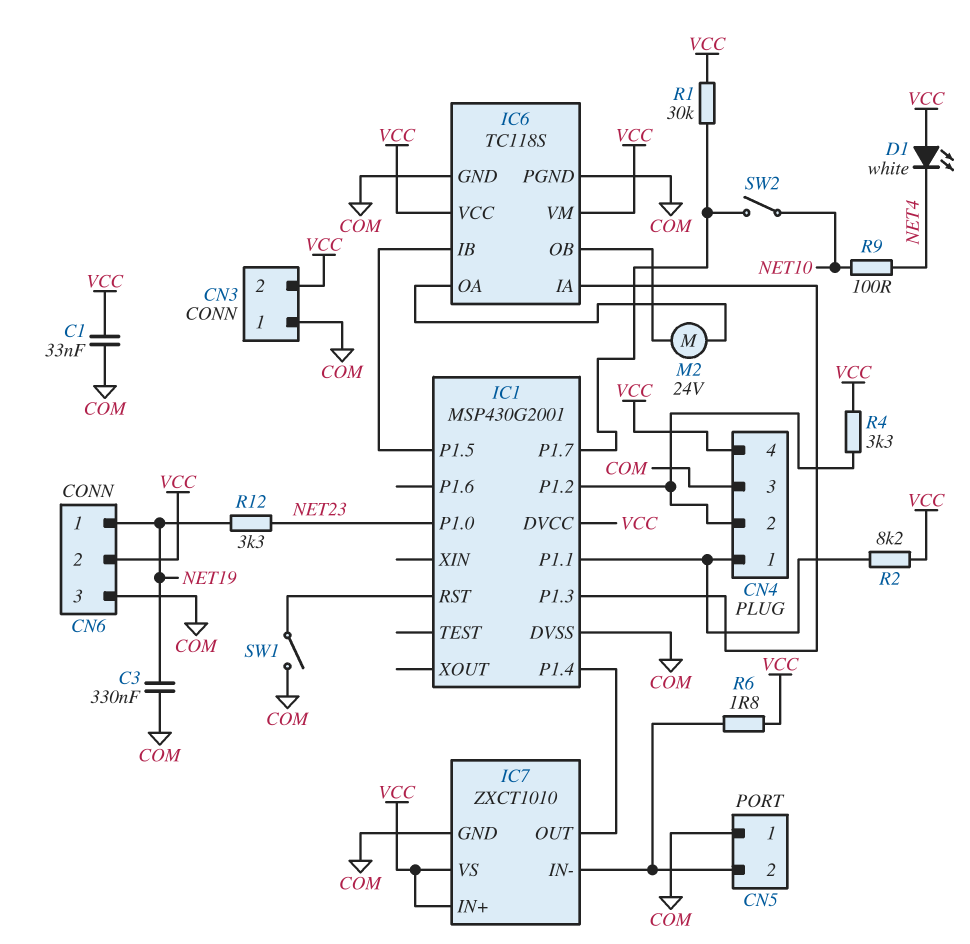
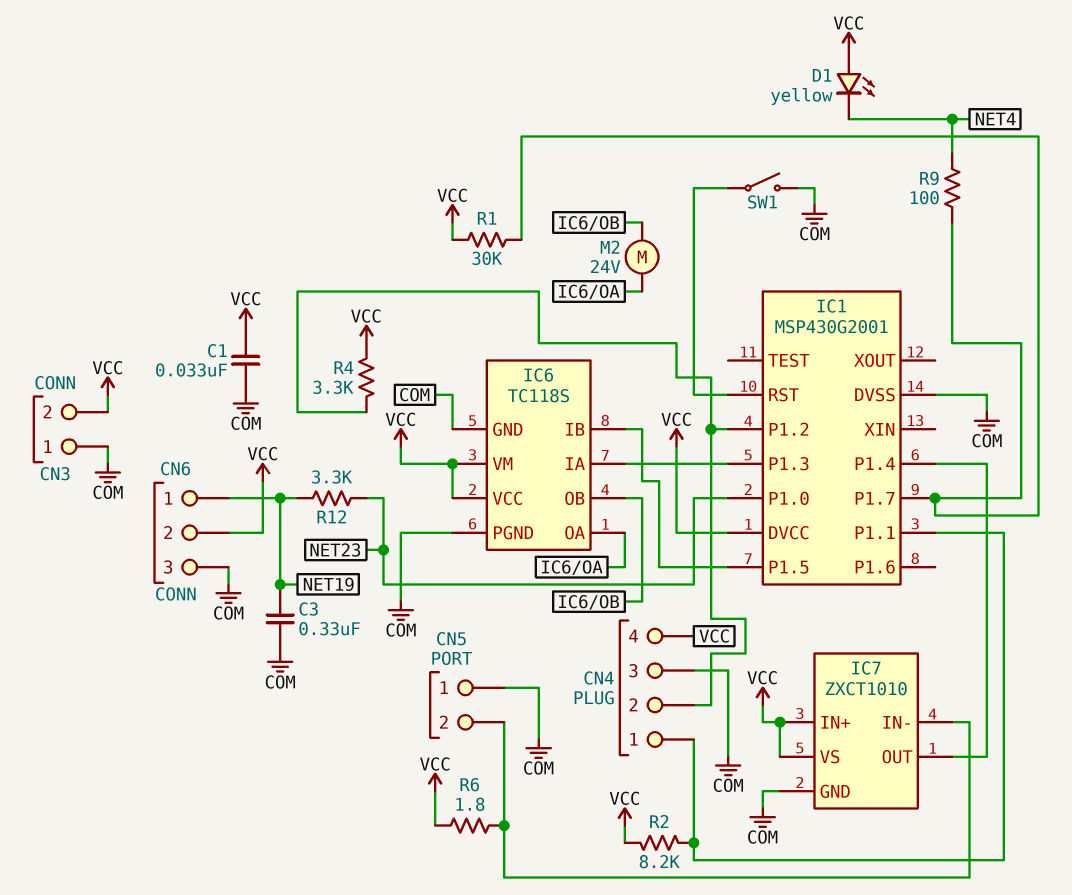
D1: LED white (A VCC, K NET4) -> LED yellow (A VCC, K NET4)
R9: 100 (NET4, NET10) -> 100 (IC1/P1.7, NET4)
SW2: switch (IC1/P1.7, NET10) -> none

